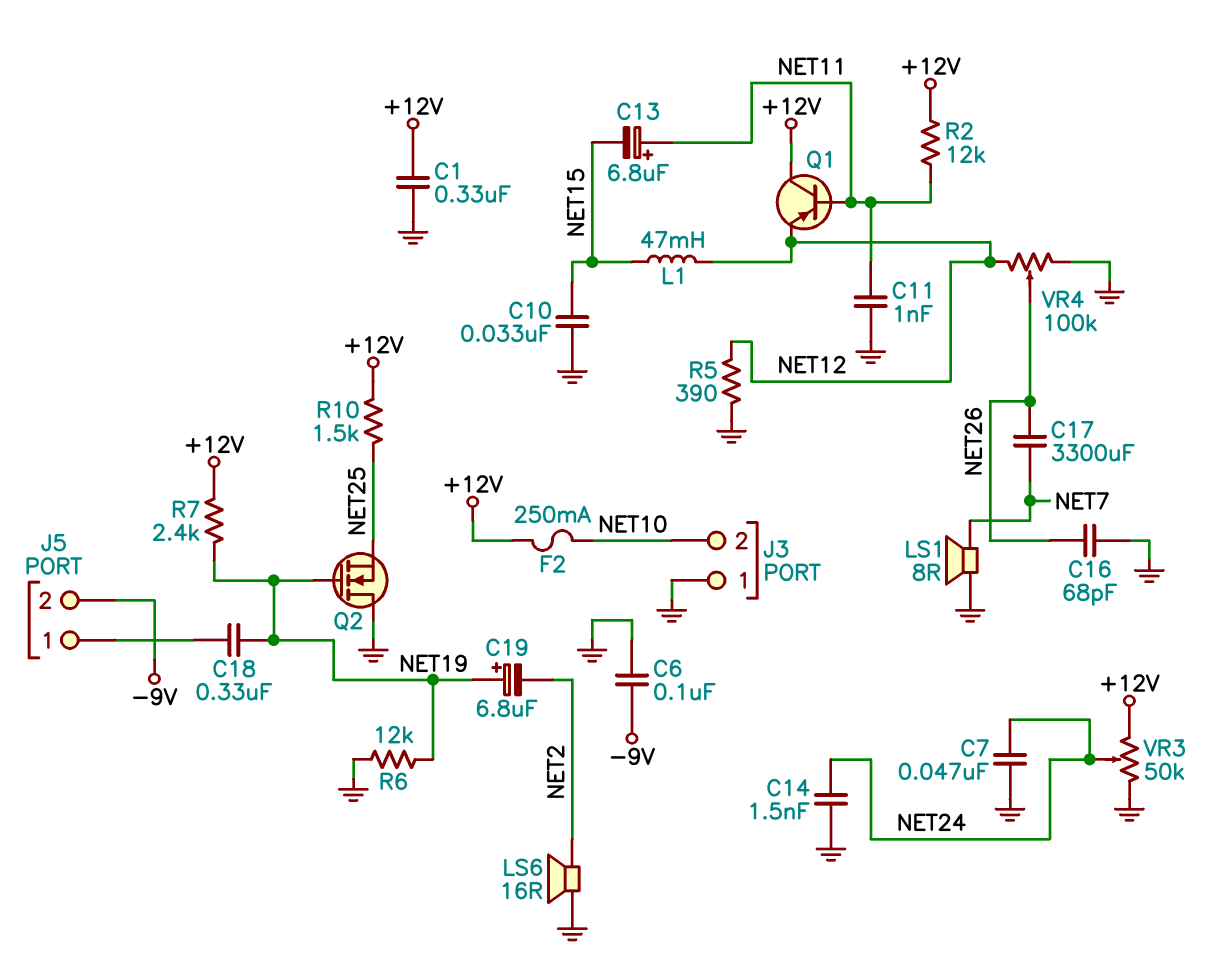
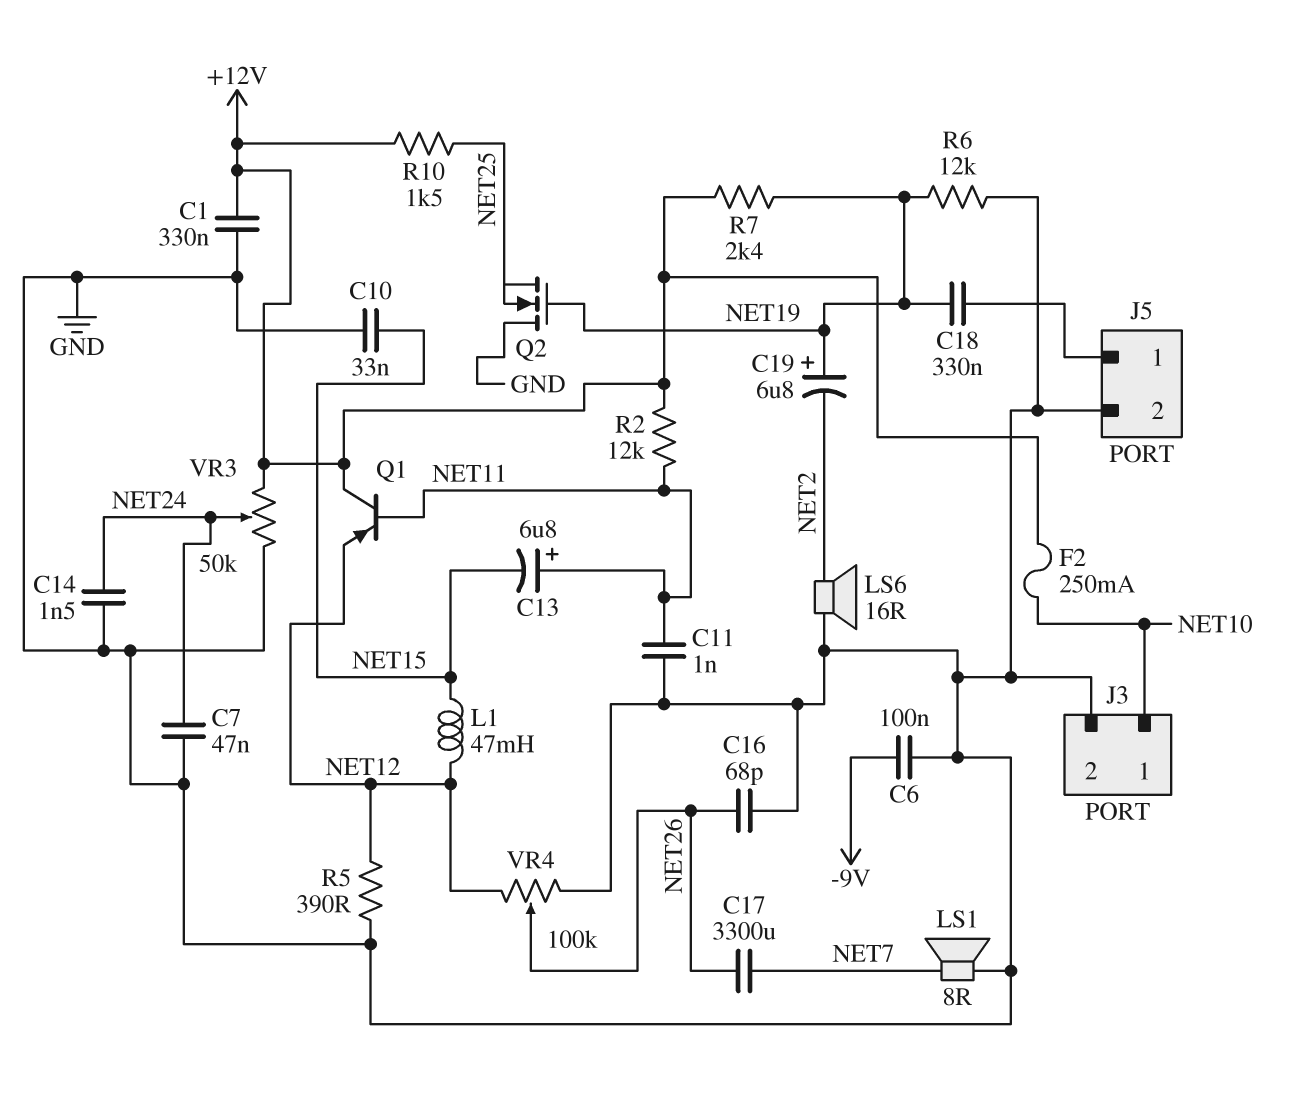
J3 pin 1: GND -> NET10
J3 pin 2: NET10 -> GND
J5 pin 2: -9V -> GND

